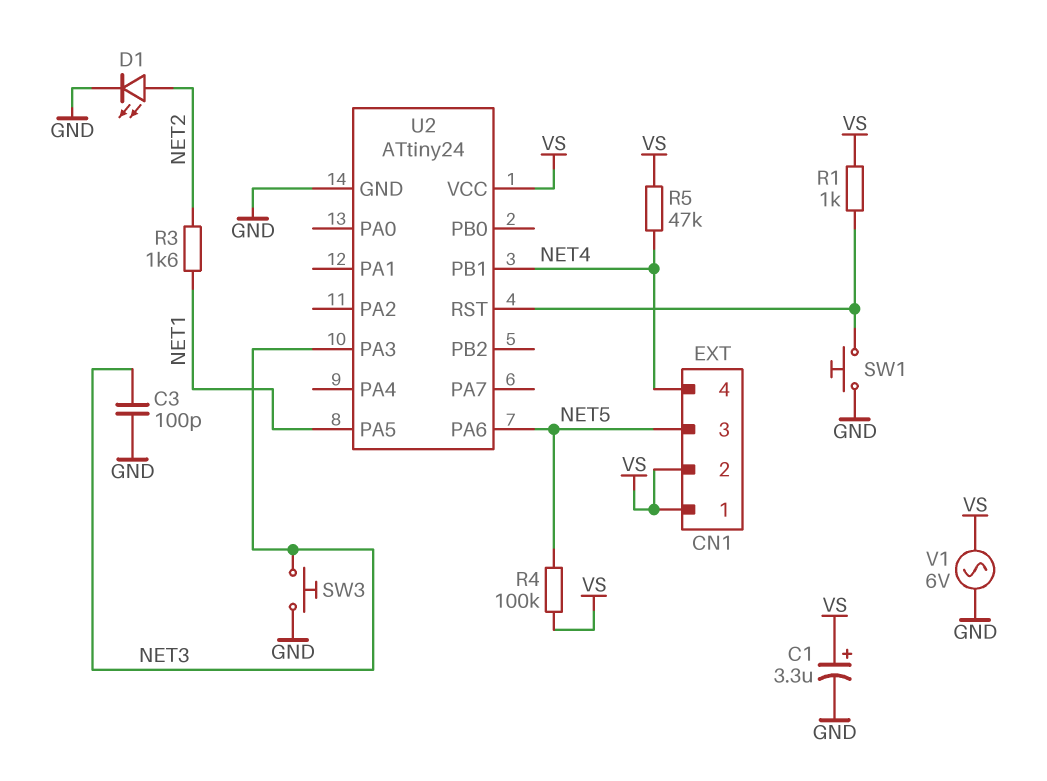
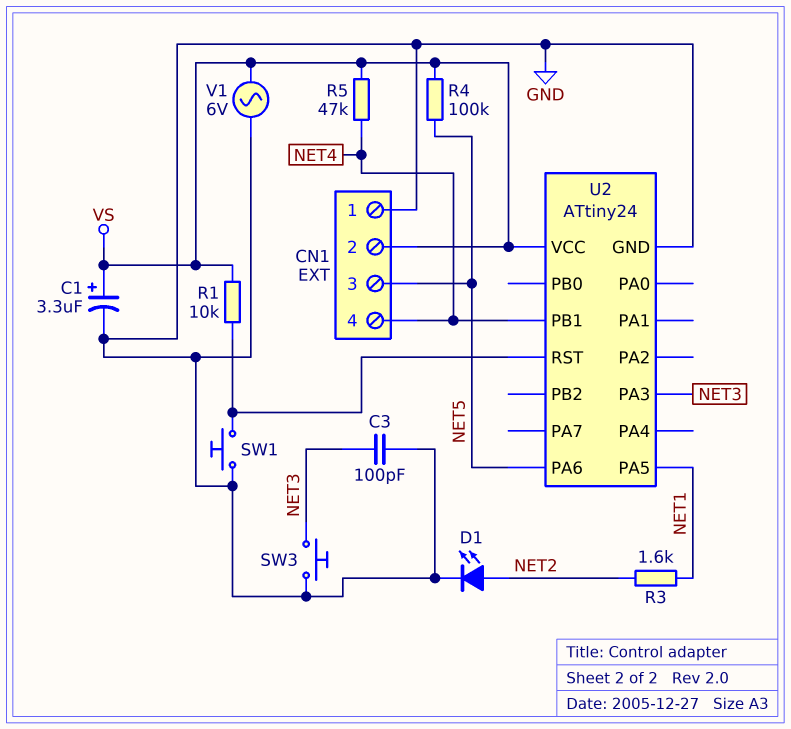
CN1 pin 1: VS -> GND
R1: 1k (U2/RST, VS) -> 10k (U2/RST, VS)

